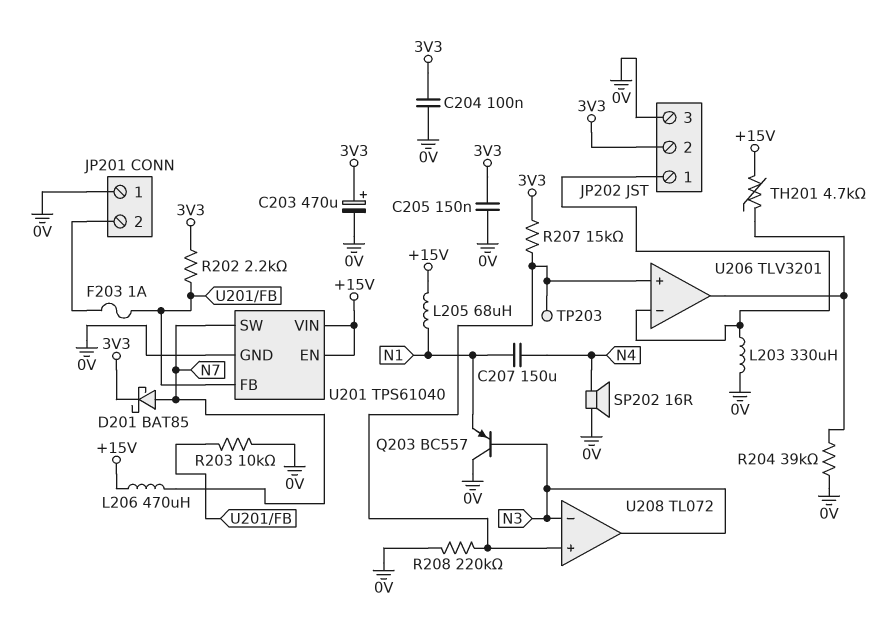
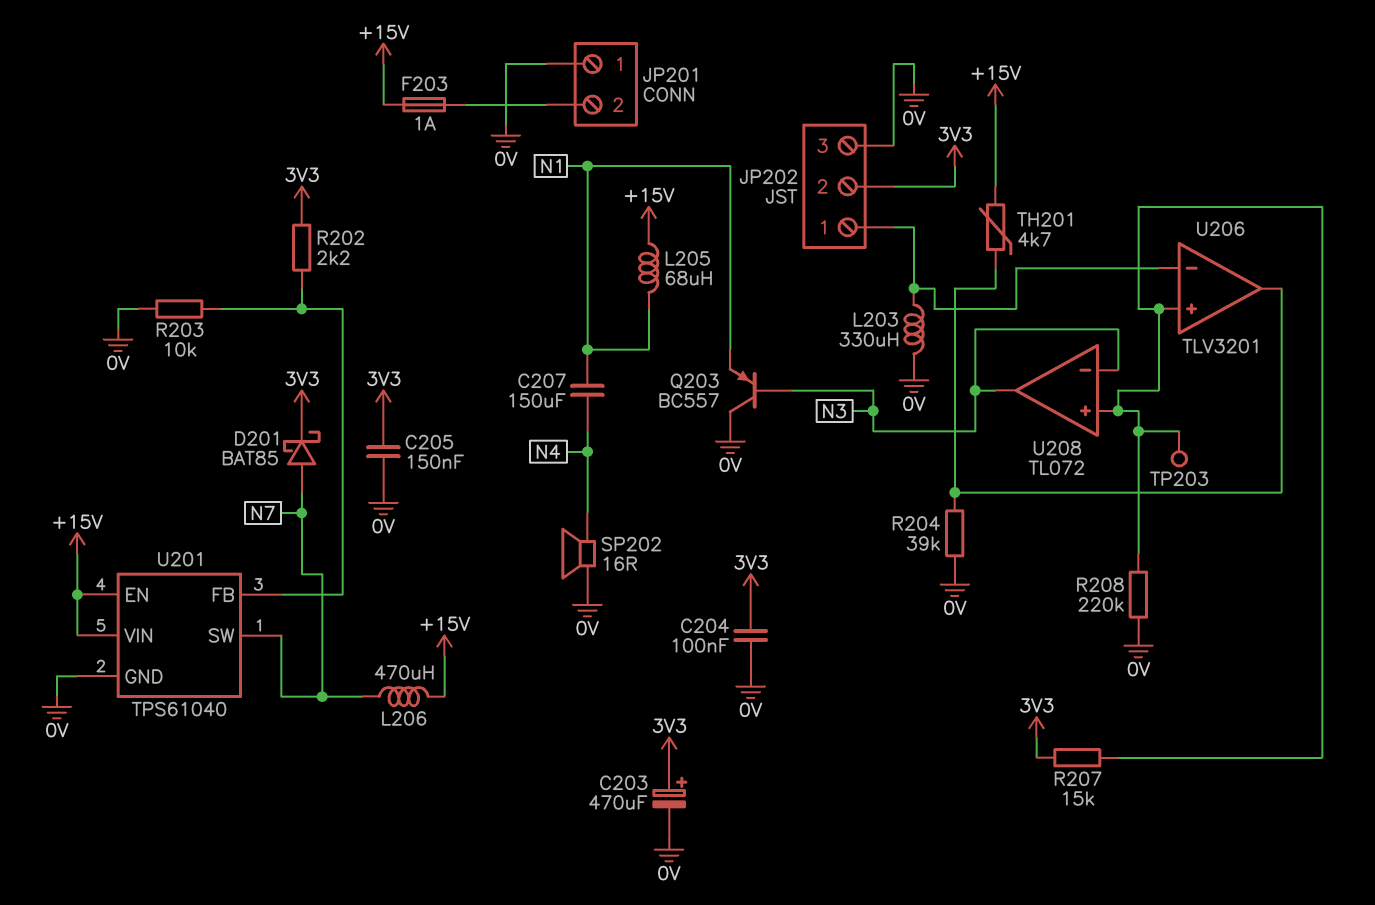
F203: 1A (JP201/2, U201/FB) -> 1A (+15V, JP201/2)

